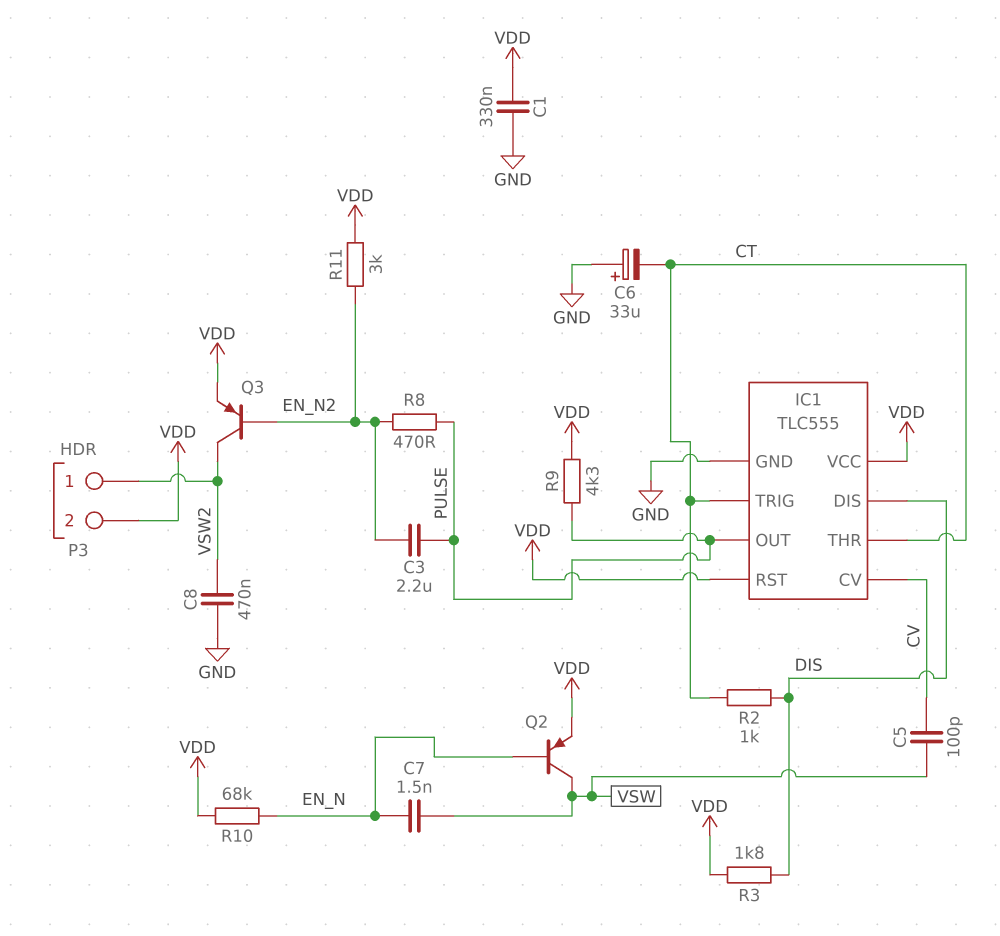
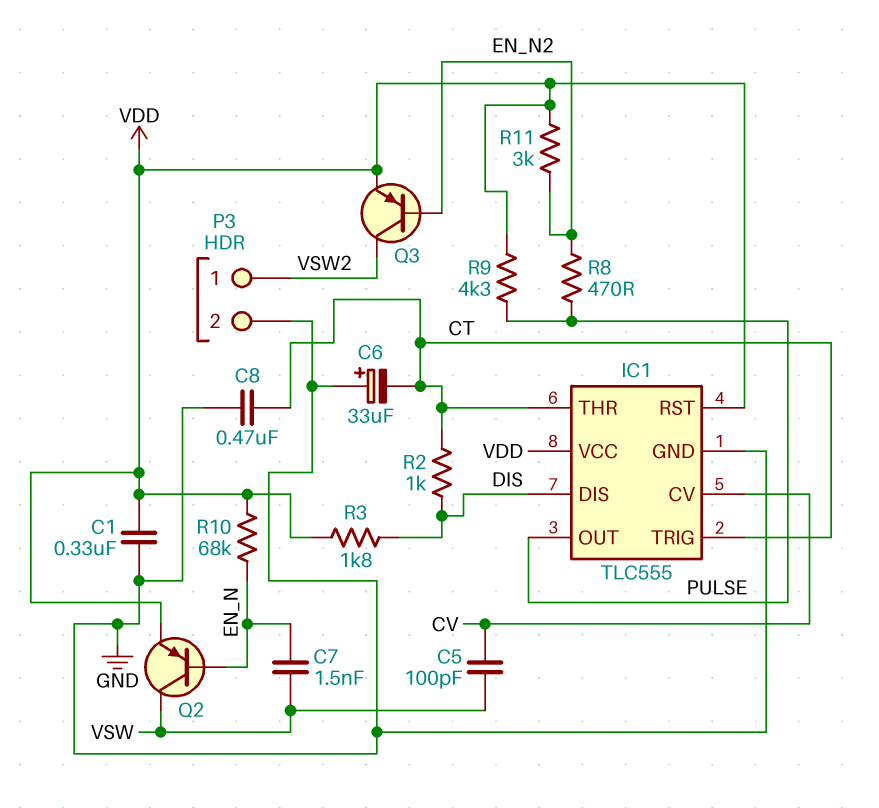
C3: 2.2uF (EN_N2, PULSE) -> none
C8: 470nF (GND, VSW2) -> 470nF (CT, GND)
P3 pin 2: VDD -> GND

